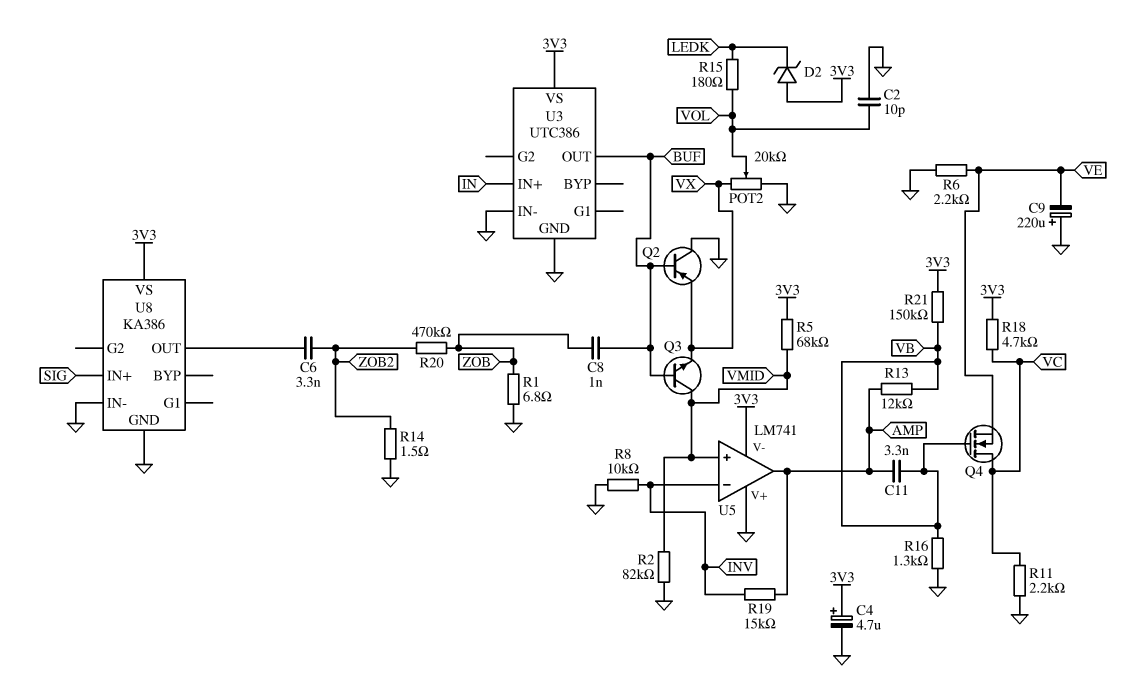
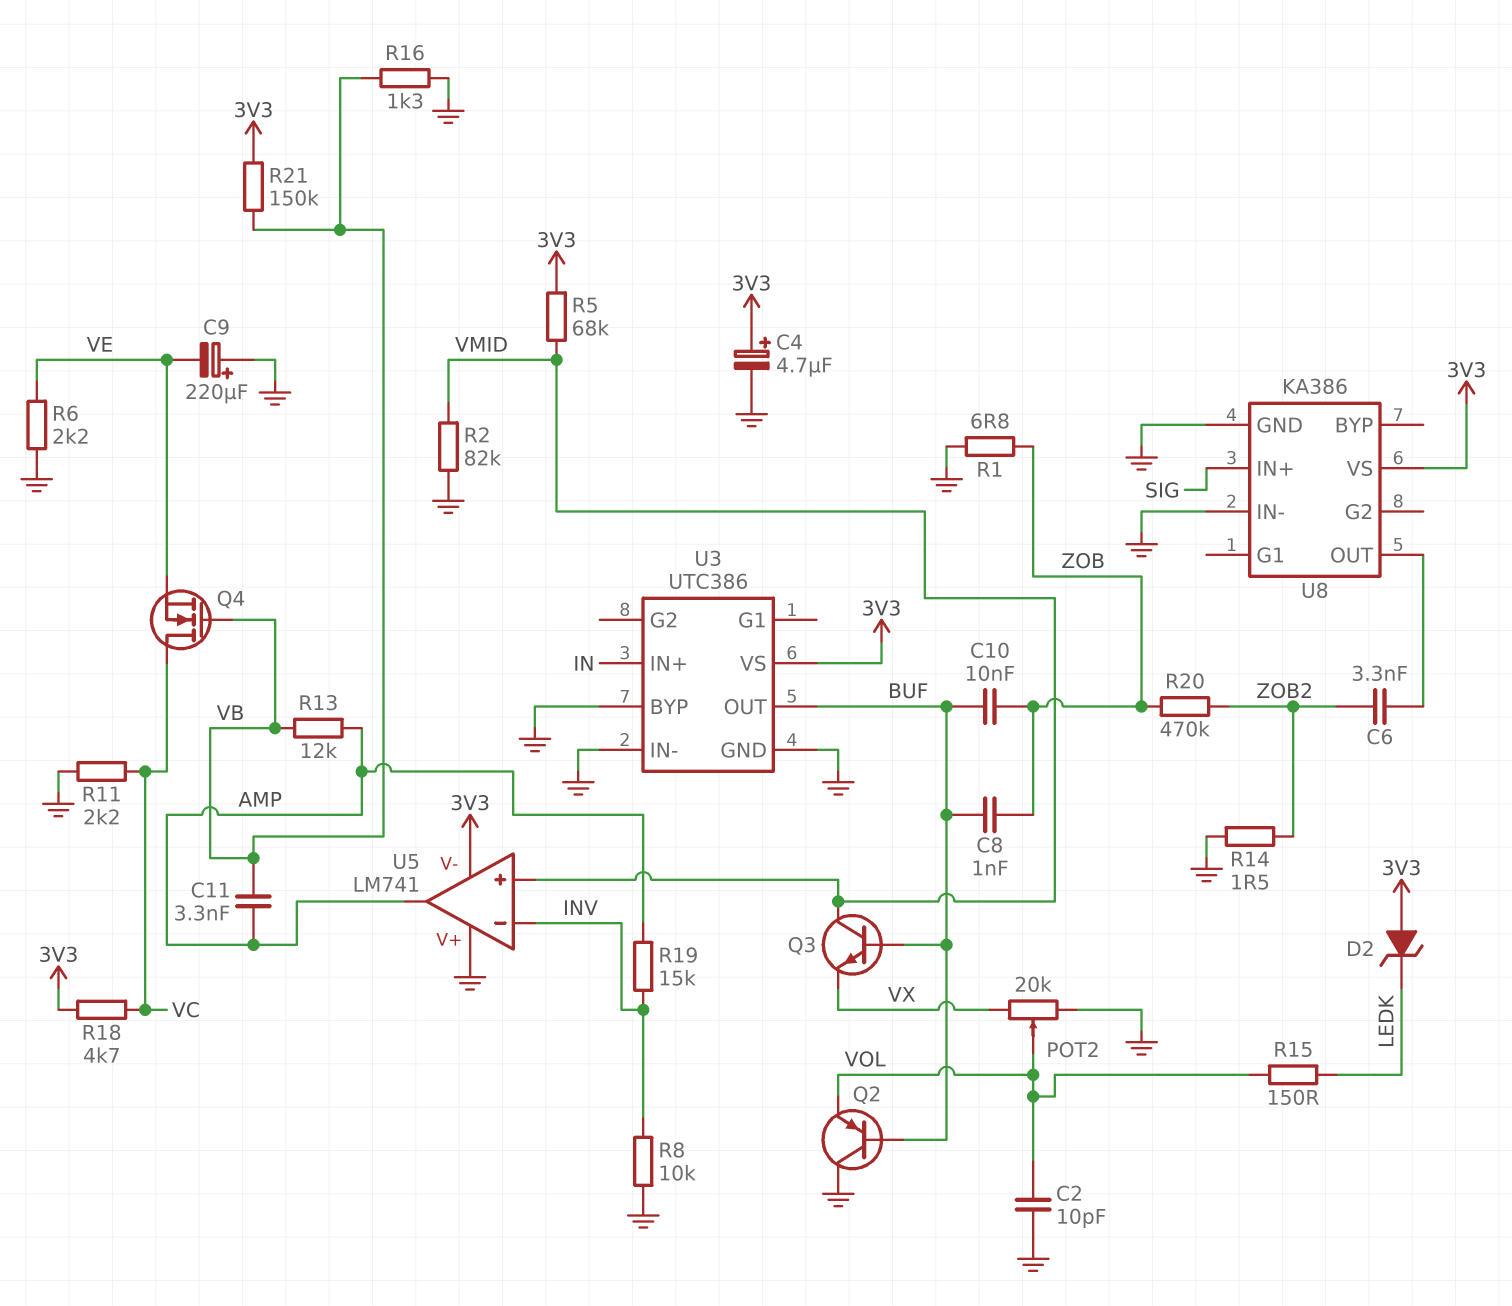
C10: none -> 10nF (BUF, ZOB)
Q2: PNP (B BUF, C GND, E VX) -> PNP (B BUF, C GND, E VOL)
R15: 180 (LEDK, VOL) -> 150 (LEDK, VOL)
U3 pin BYP: none -> GND

